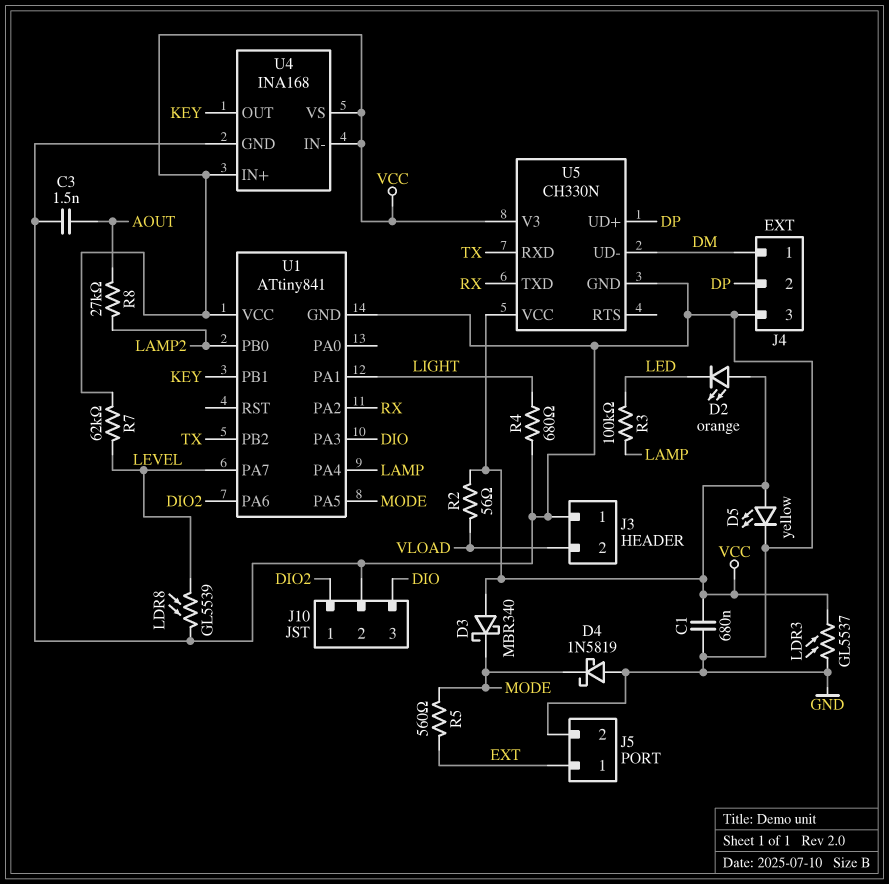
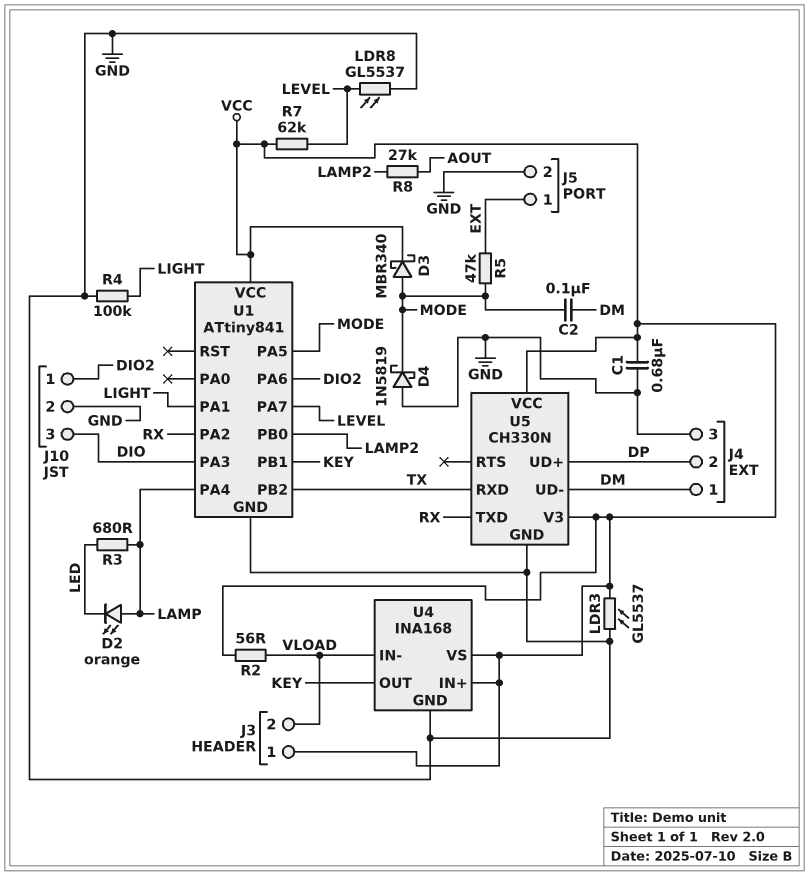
C2: none -> 100nF (DM, MODE)
C3: 1.5nF (AOUT, GND) -> none
D2: LED orange (A VCC, K LED) -> LED orange (A LAMP, K LED)
D3: schottky MBR340 (A VCC, K MODE) -> schottky MBR340 (A MODE, K VCC)
D5: LED yellow (A VCC, K GND) -> none
J3 pin 1: GND -> VCC
LDR8: GL5539 (GND, LEVEL) -> GL5537 (GND, LEVEL)
R3: 100k (LAMP, LED) -> 680 (LAMP, LED)
R4: 680 (GND, LIGHT) -> 100k (GND, LIGHT)
R5: 560 (EXT, MODE) -> 47k (EXT, MODE)
U4 pin IN-: VCC -> VLOAD

